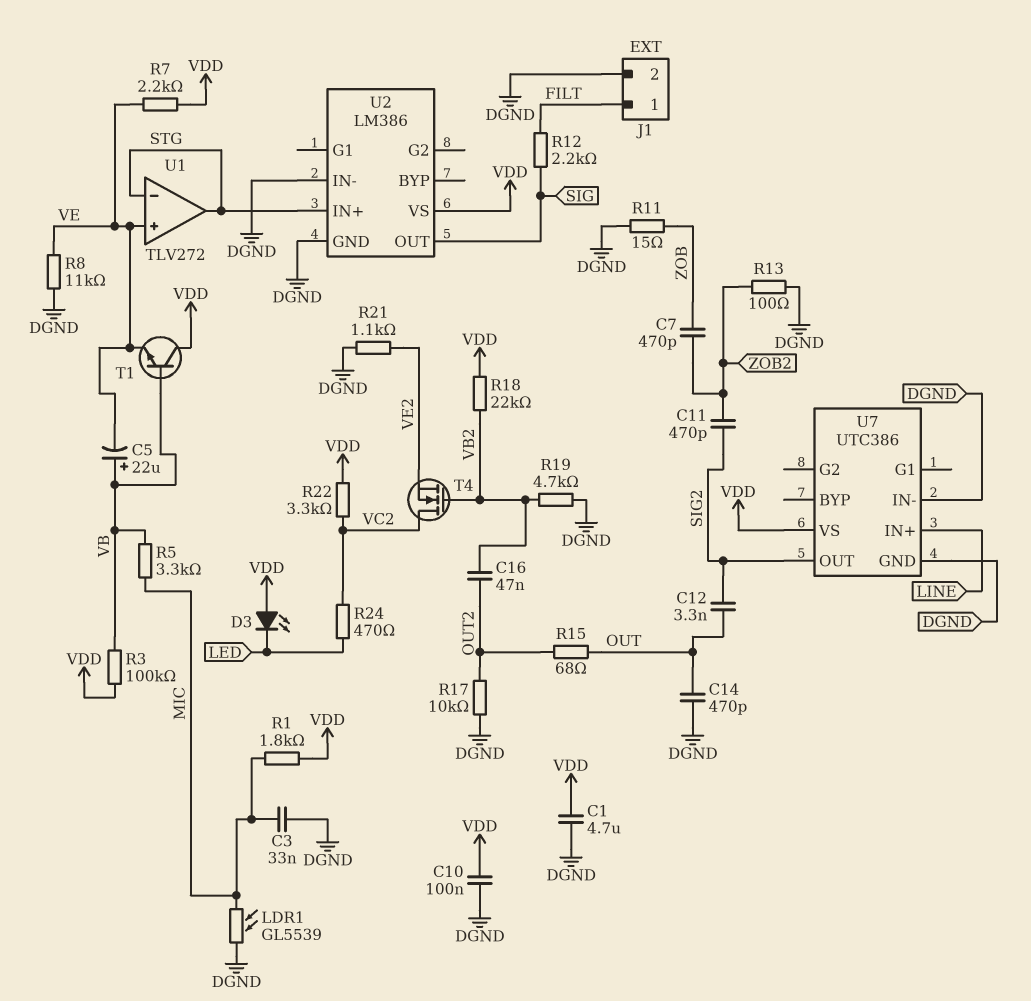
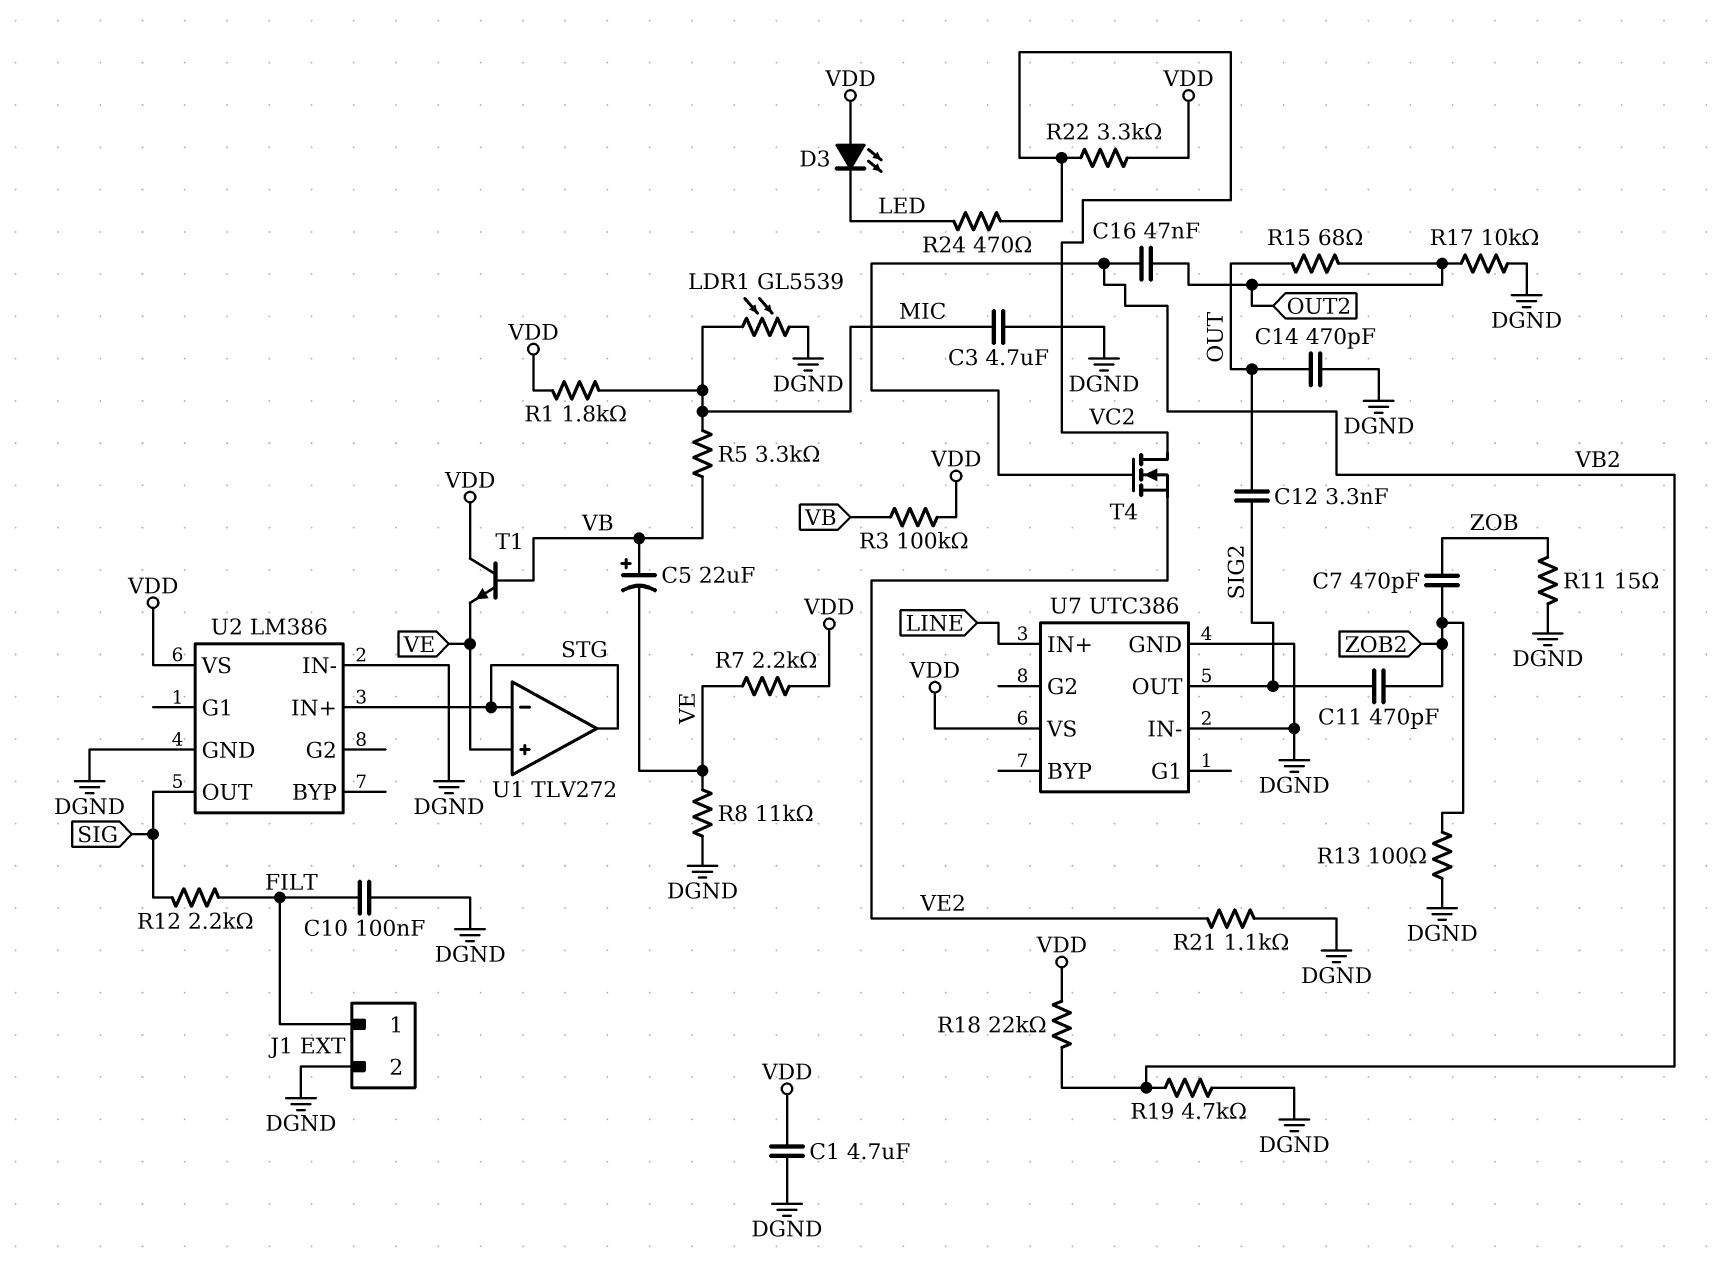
C3: 33nF (DGND, MIC) -> 4.7uF (DGND, MIC)
C10: 100nF (DGND, VDD) -> 100nF (DGND, FILT)

